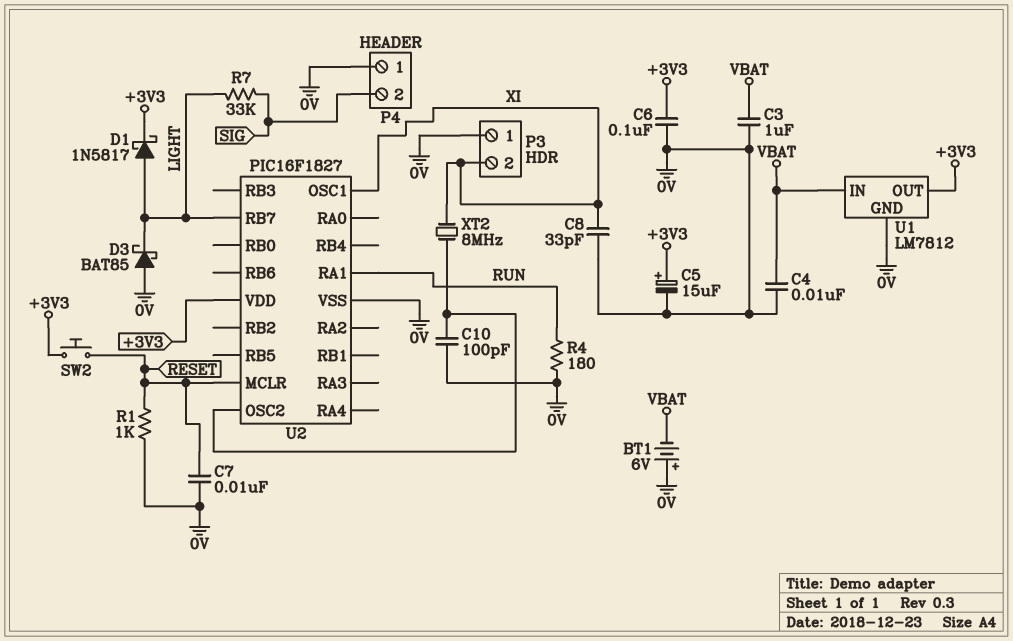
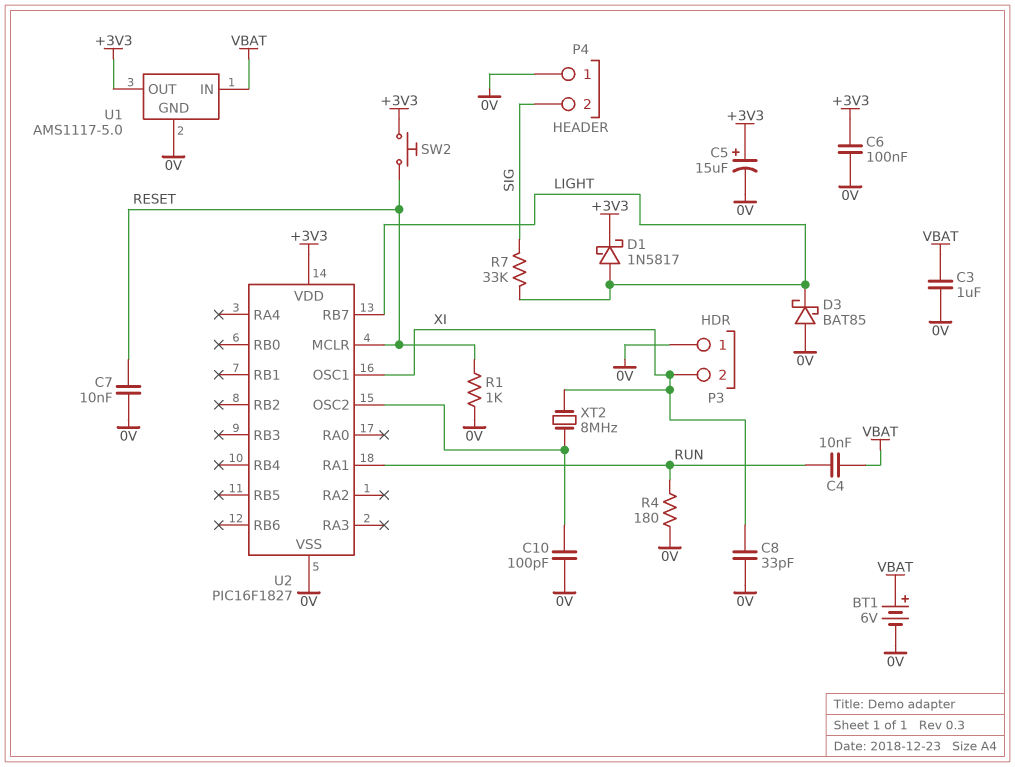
BT1: 6V (plus 0V, minus VBAT) -> 6V (plus VBAT, minus 0V)
C4: 10nF (0V, VBAT) -> 10nF (RUN, VBAT)
U1: LM7812 -> AMS1117-5.0

